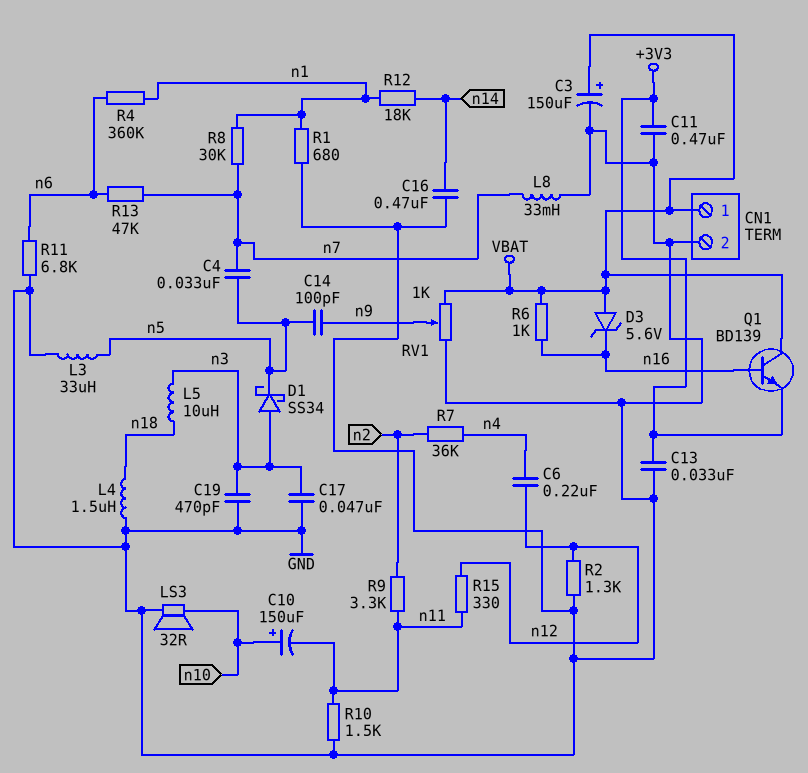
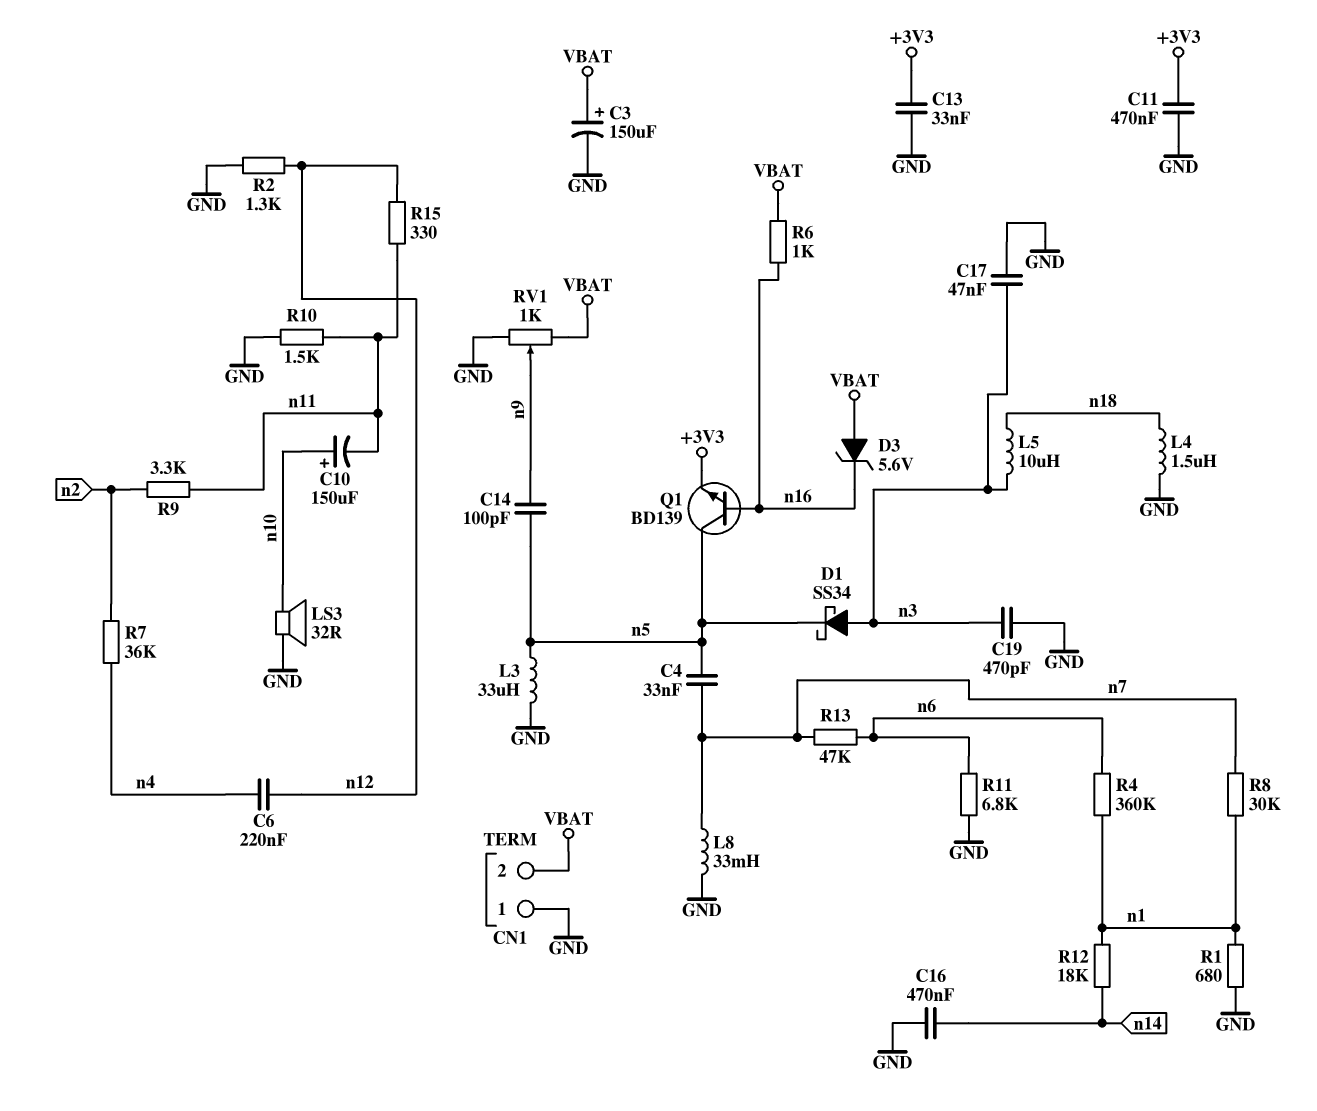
CN1 pin 1: VBAT -> GND
CN1 pin 2: GND -> VBAT
Q1: NPN BD139 (B n16, C VBAT, E +3V3) -> NPN BD139 (B n16, C n5, E +3V3)

